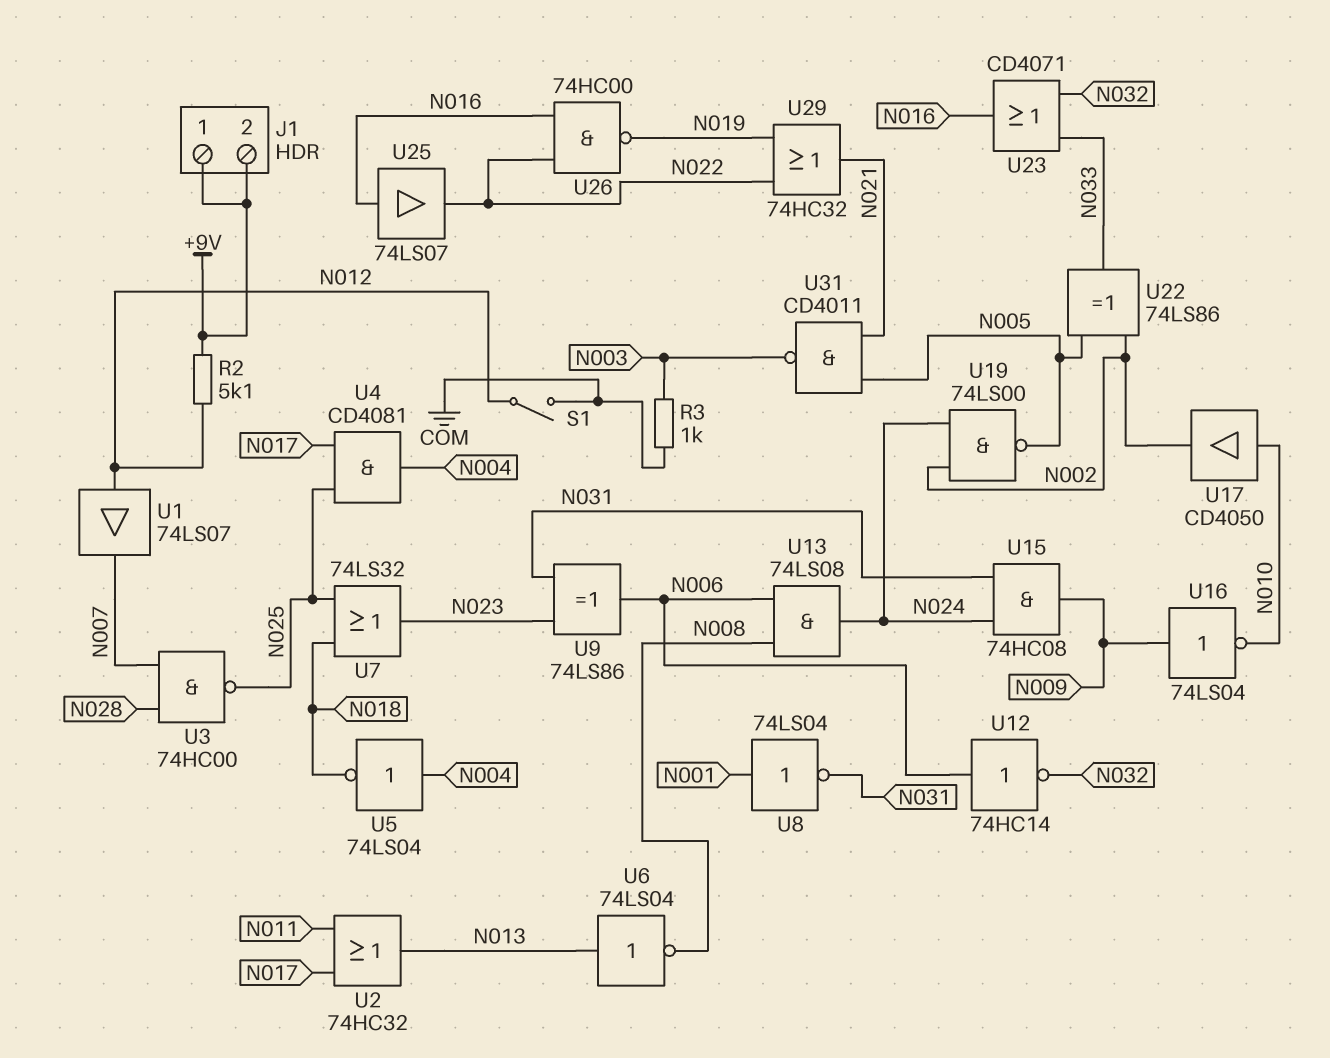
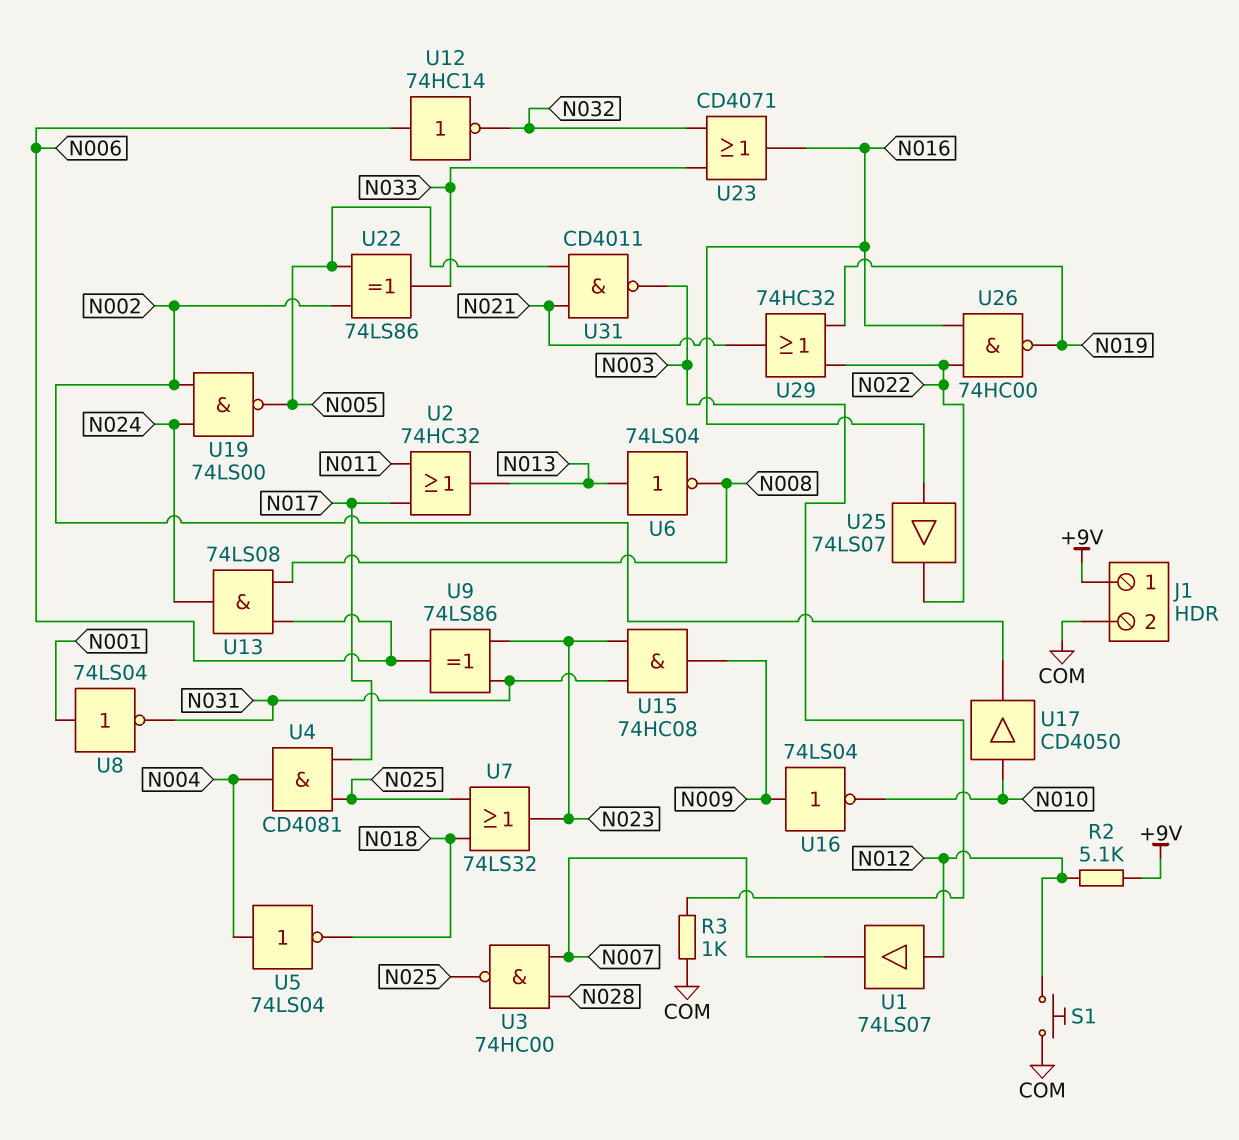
J1 pin 2: +9V -> COM
S1: switch (COM, N012) -> button (COM, N012)
U15: AND 74HC08 (in N024, in N031, out N009) -> AND 74HC08 (in N023, in N031, out N009)

